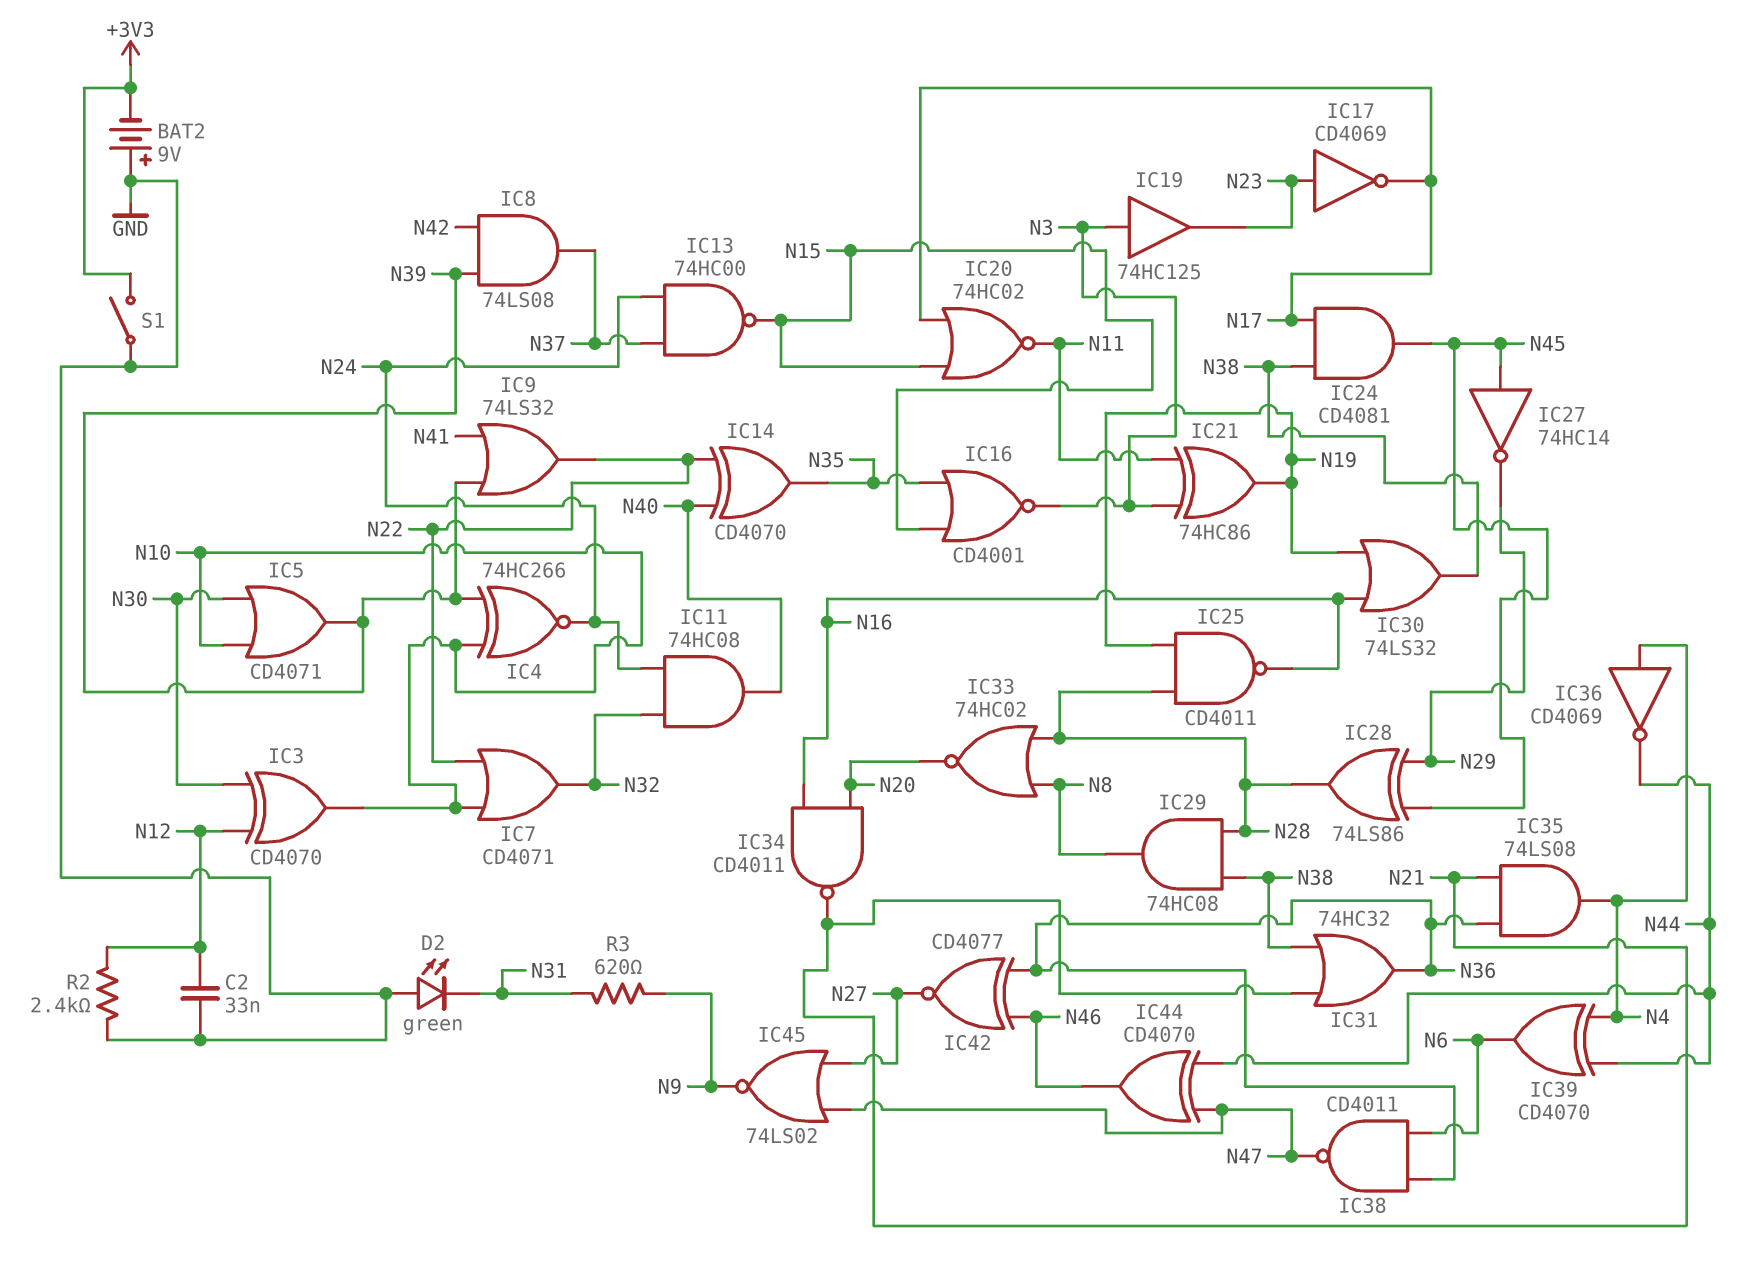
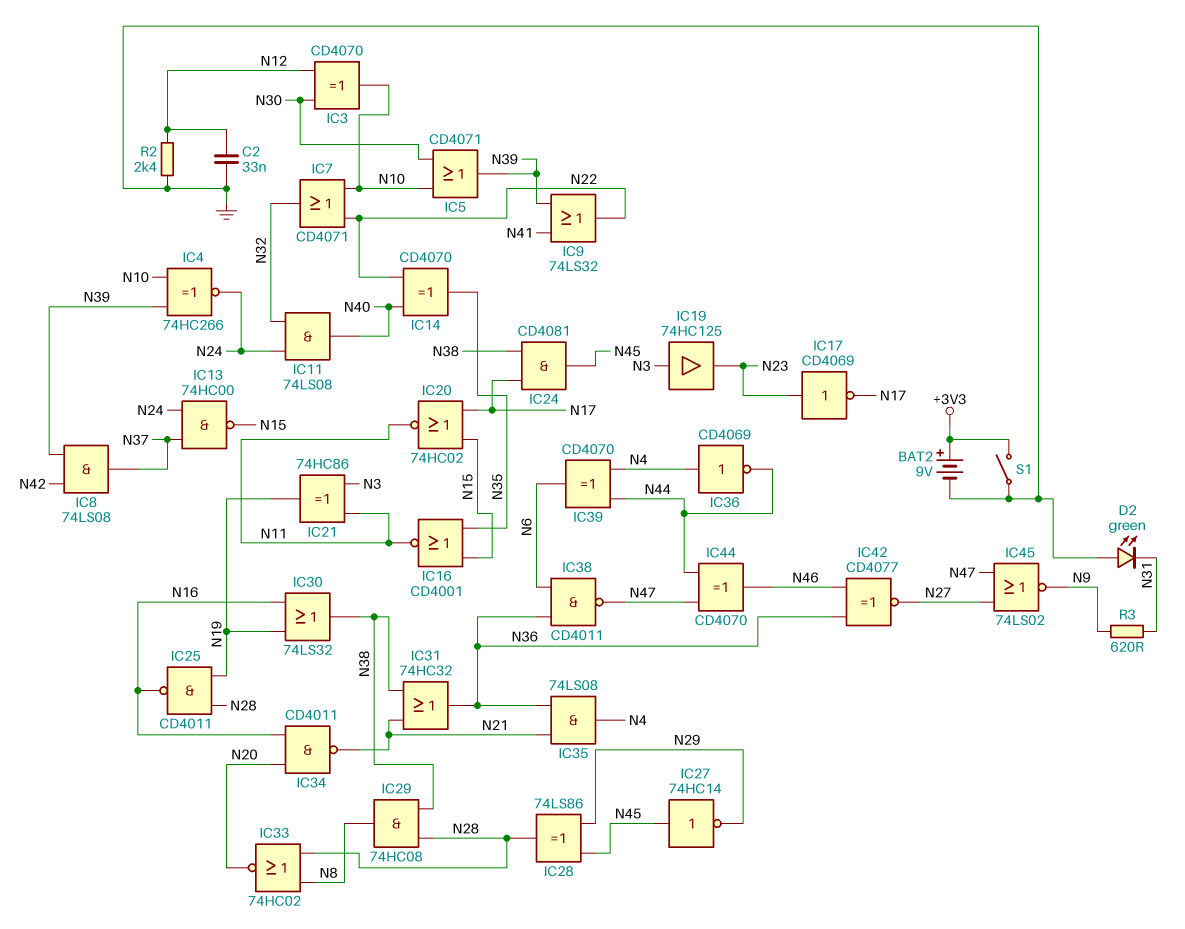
BAT2: 9V (plus GND, minus +3V3) -> 9V (plus +3V3, minus GND)
IC11: AND 74HC08 (in N24, in N32, out N40) -> AND 74LS08 (in N24, in N32, out N40)
IC16: NOR CD4001 (in N15, in N35, out N3) -> NOR CD4001 (in N15, in N35, out N11)

